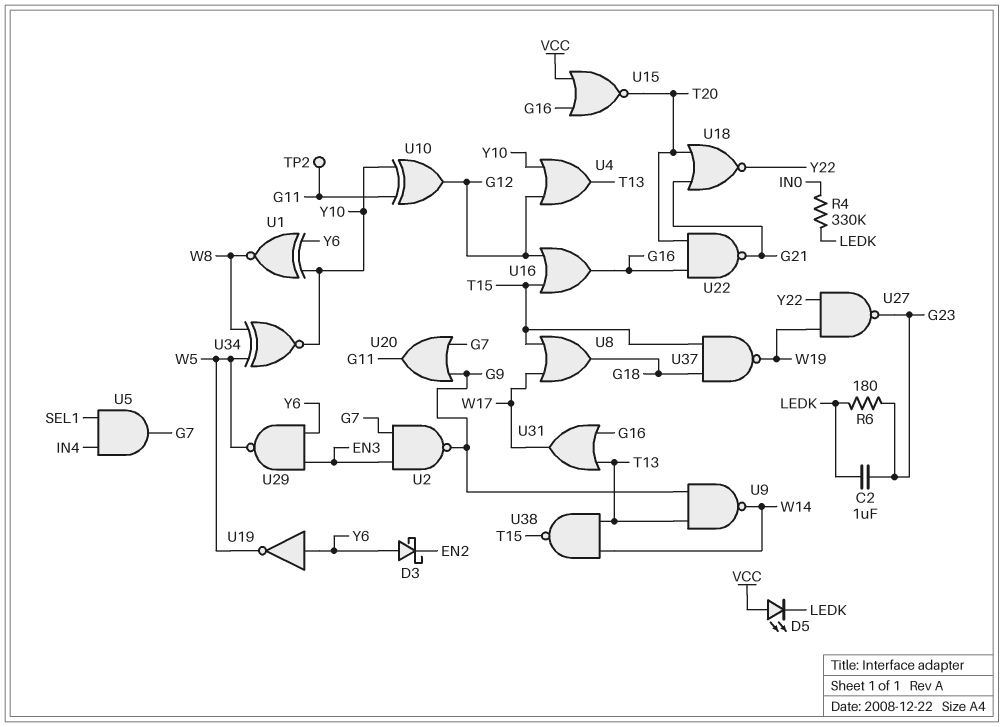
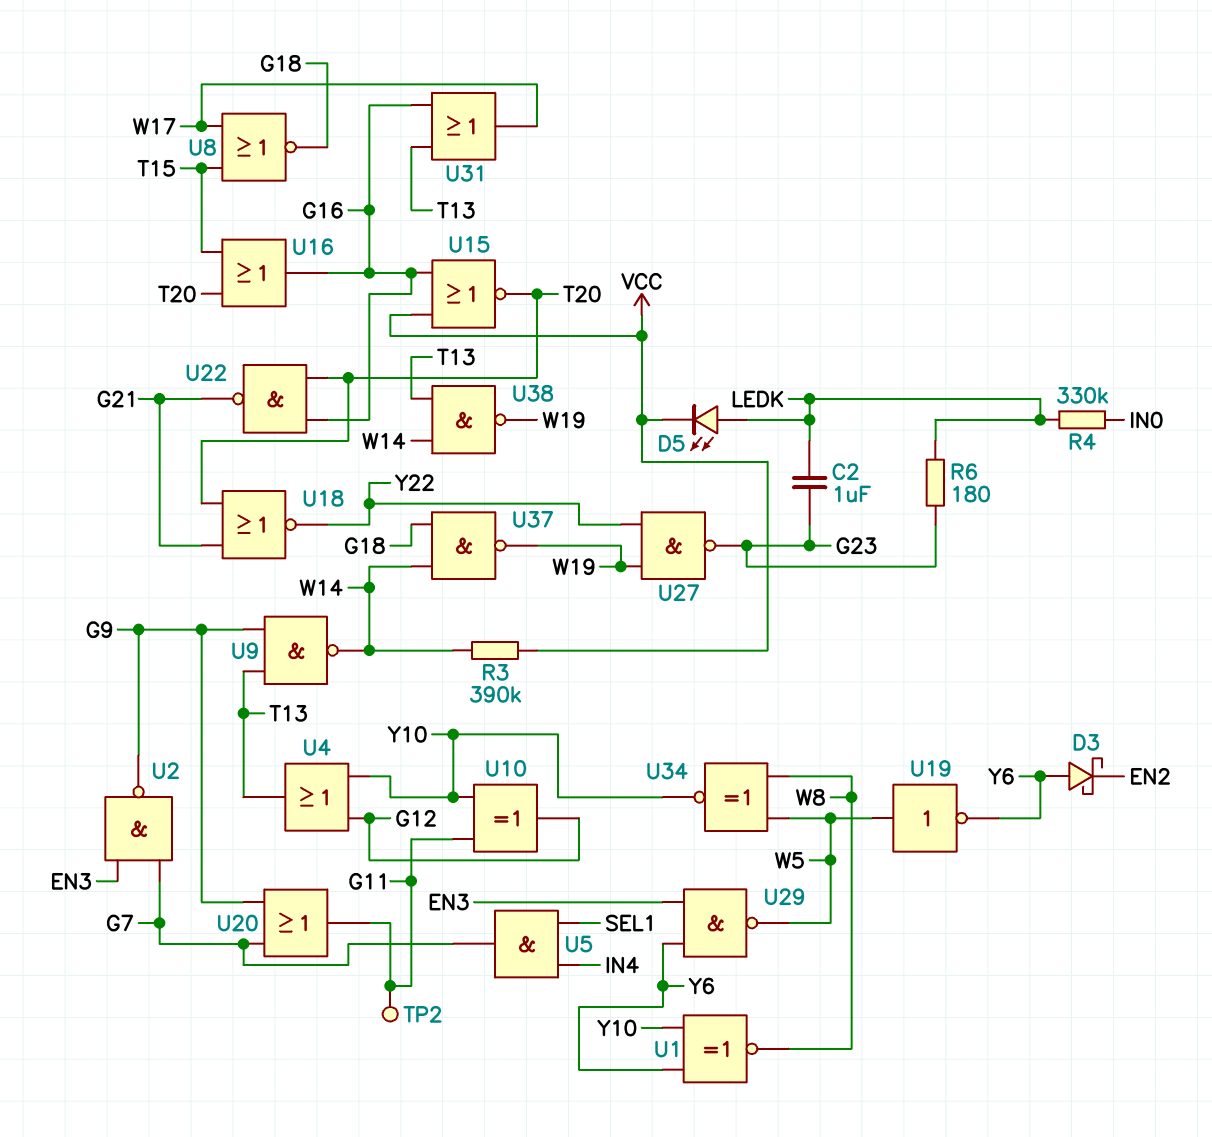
D5: LED (A VCC, K LEDK) -> LED (A LEDK, K VCC)
R3: none -> 390k (VCC, W14)
U8: OR (in T15, in W17, out G18) -> NOR (in T15, in W17, out G18)
U16: OR (in G12, in T15, out G16) -> OR (in T15, in T20, out G16)
U19: NOT (in Y6, out W5) -> NOT (in W5, out Y6)
U37: NAND (in G18, in T15, out W19) -> NAND (in G18, in W14, out W19)
U38: NAND (in T13, in W14, out T15) -> NAND (in T13, in W14, out W19)

